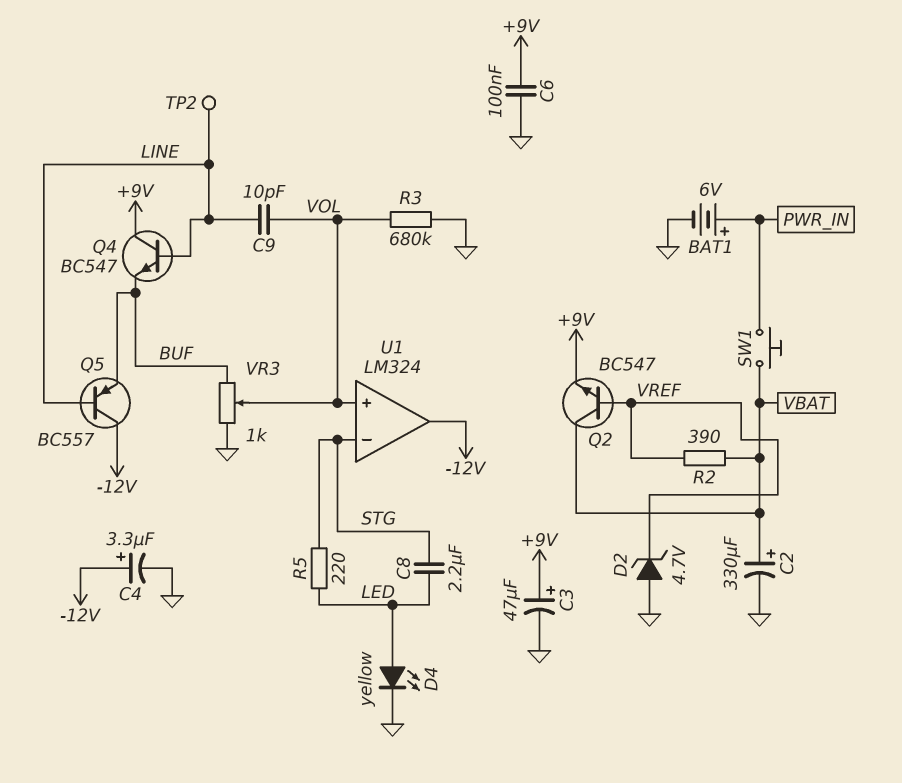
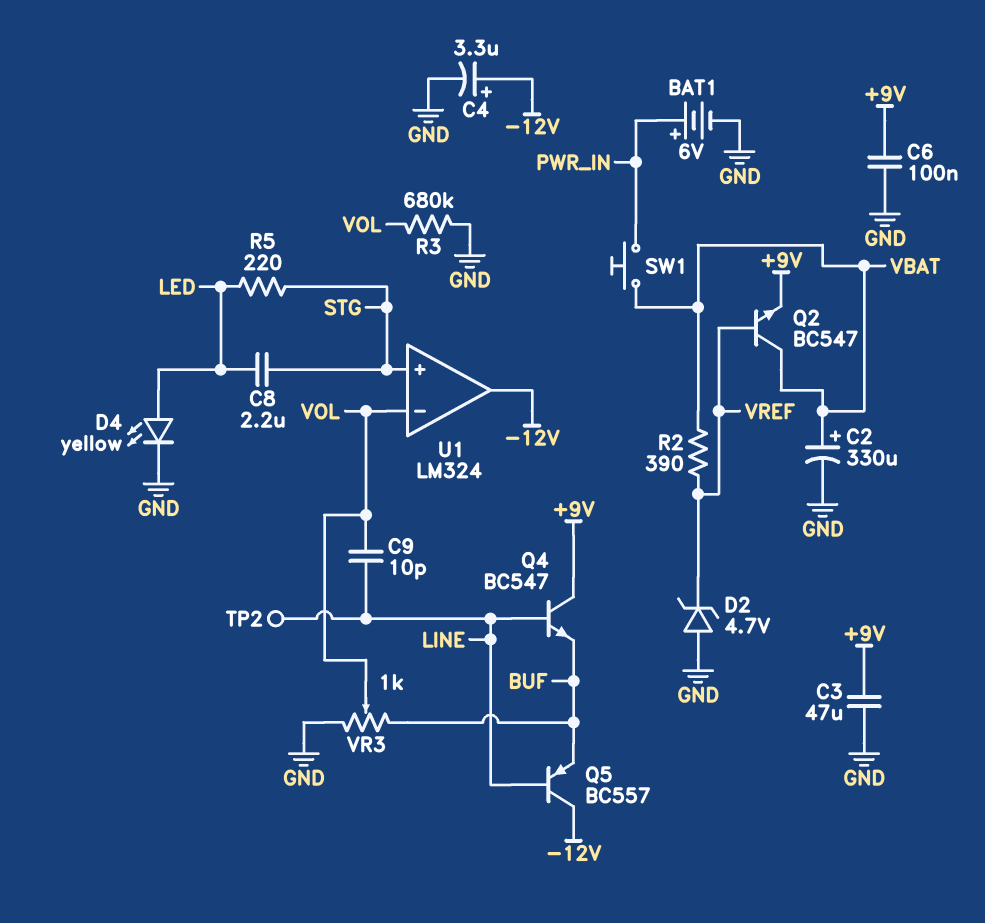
C3: 47uF (plus +9V, minus GND) -> 47uF (+9V, GND)
U1 pin in+: VOL -> STG
U1 pin in-: STG -> VOL

